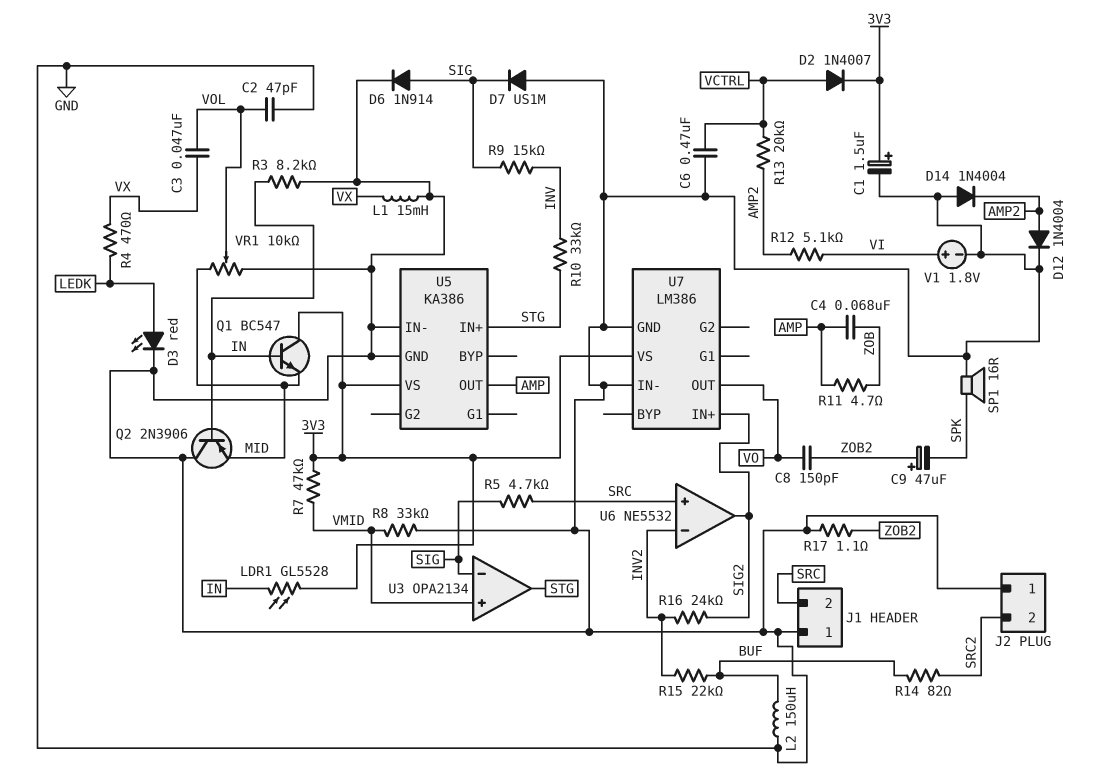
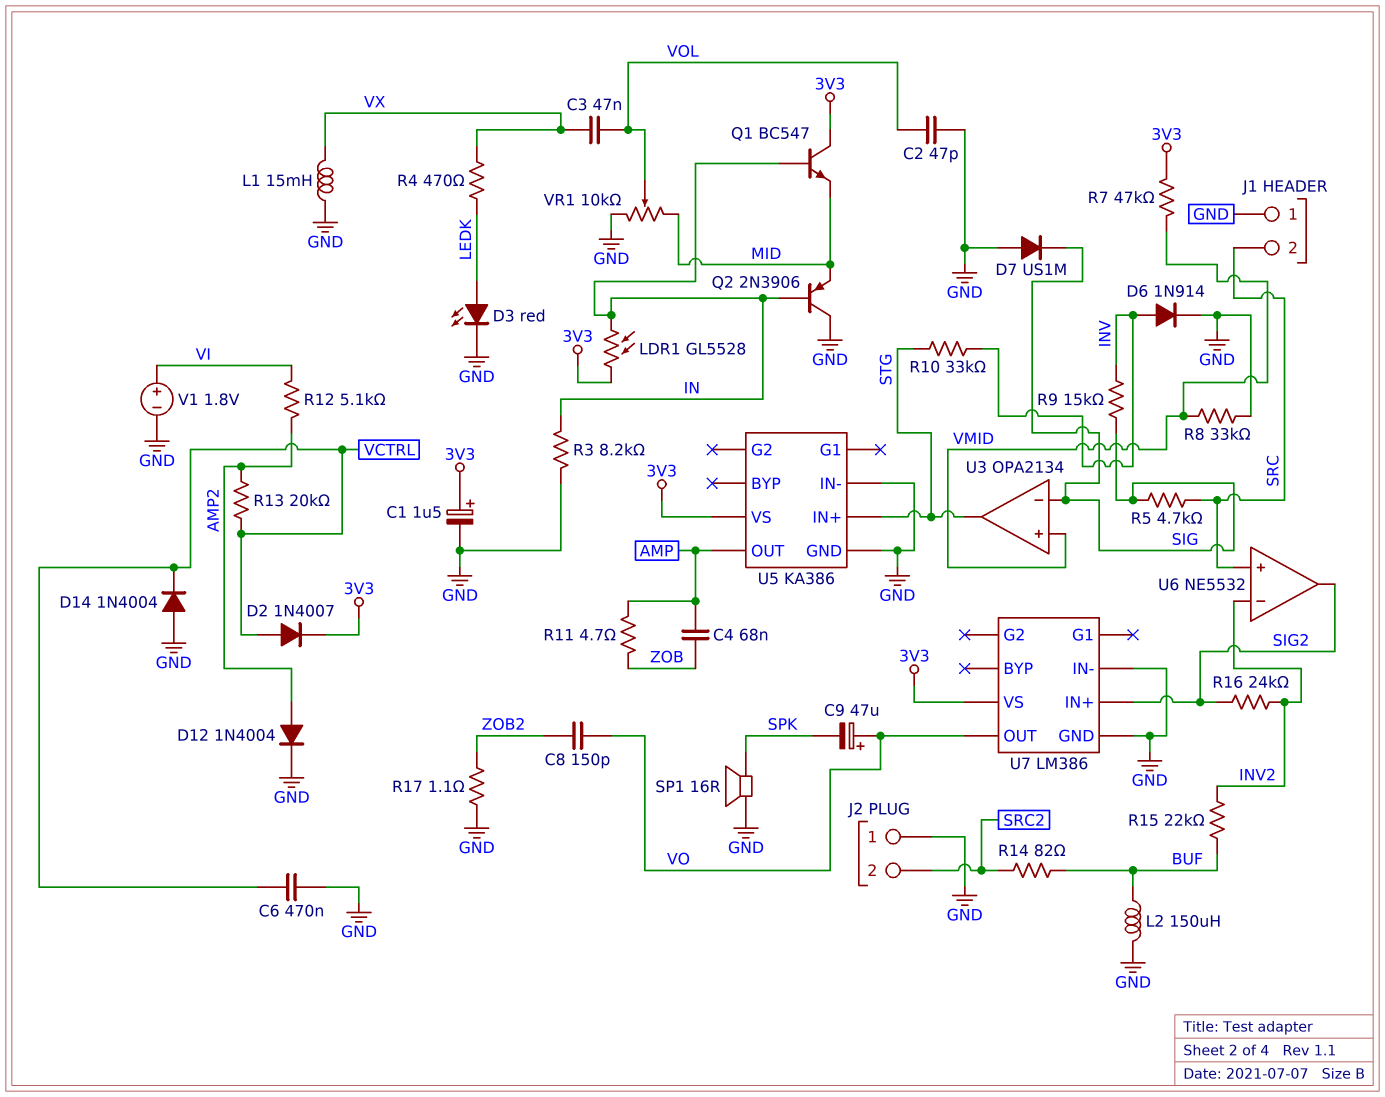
C9: 47uF (plus ZOB2, minus SPK) -> 47uF (plus VO, minus SPK)
D6: diode 1N914 (A SIG, K GND) -> diode 1N914 (A INV, K GND)
D14: diode 1N4004 (A GND, K AMP2) -> diode 1N4004 (A GND, K VCTRL)

